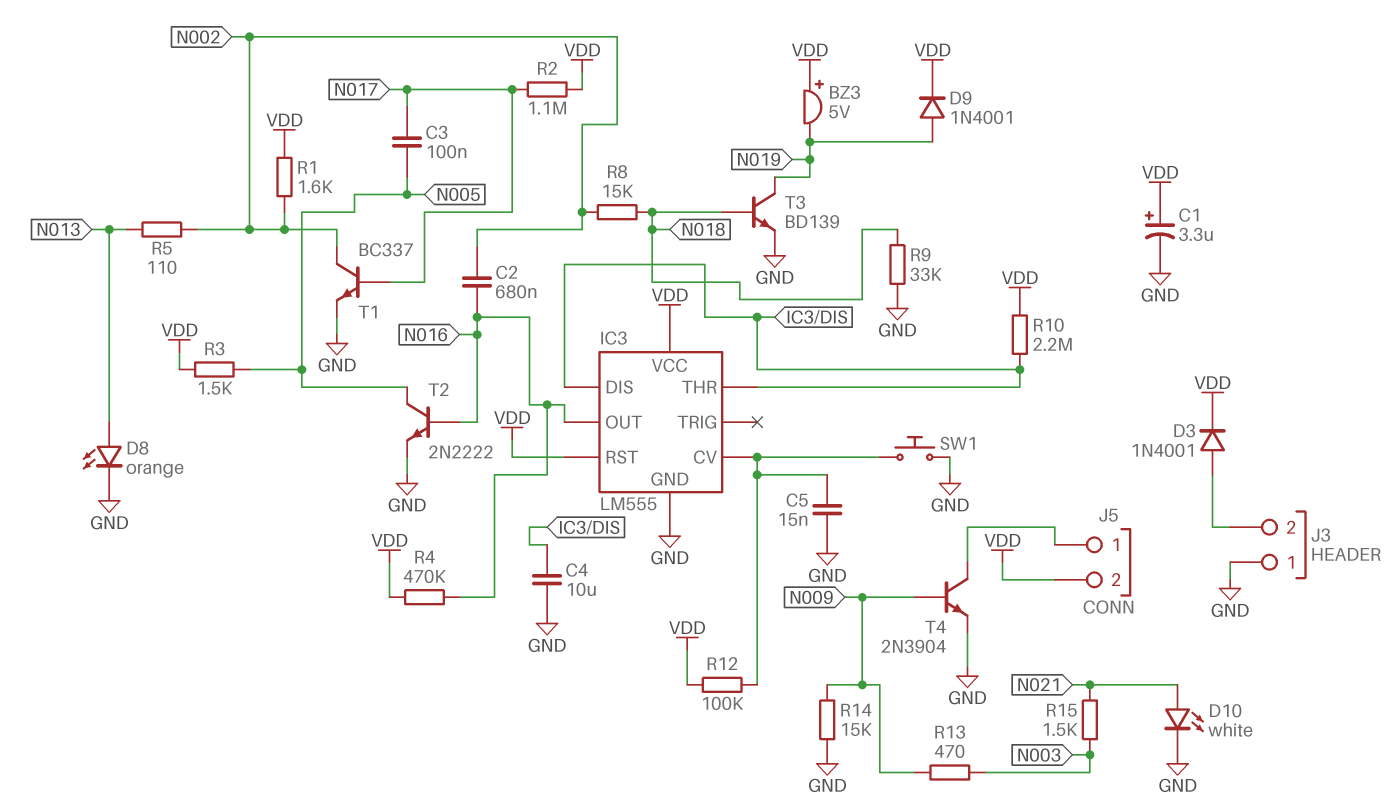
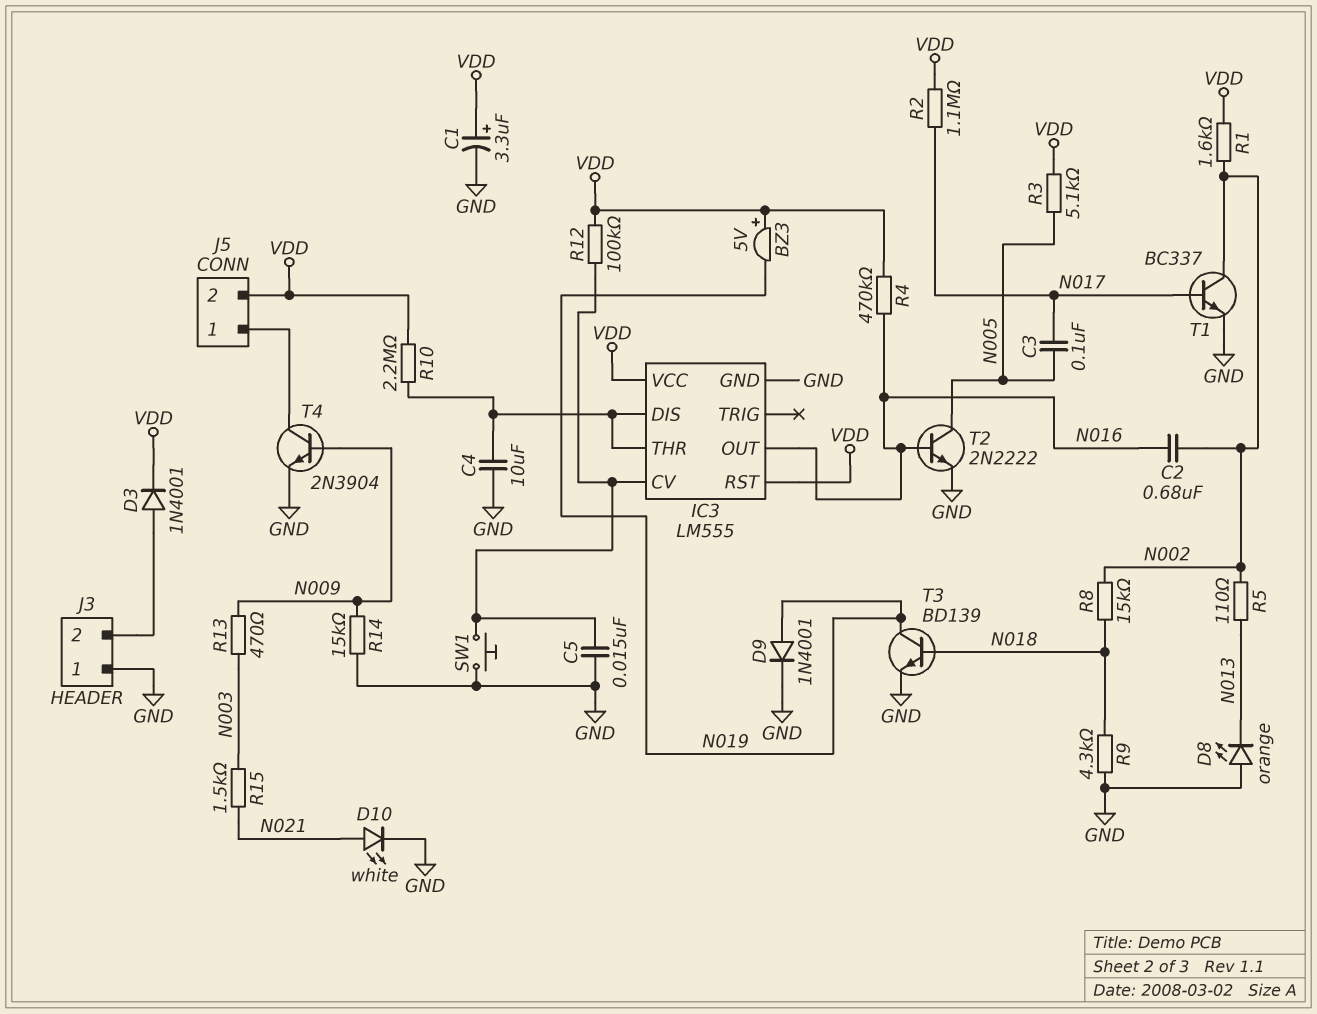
D8: LED orange (A N013, K GND) -> LED orange (A GND, K N013)
D9: diode 1N4001 (A N019, K VDD) -> diode 1N4001 (A N019, K GND)
R3: 1.5k (N005, VDD) -> 5.1k (N005, VDD)
R9: 33k (GND, N018) -> 4.3k (GND, N018)

